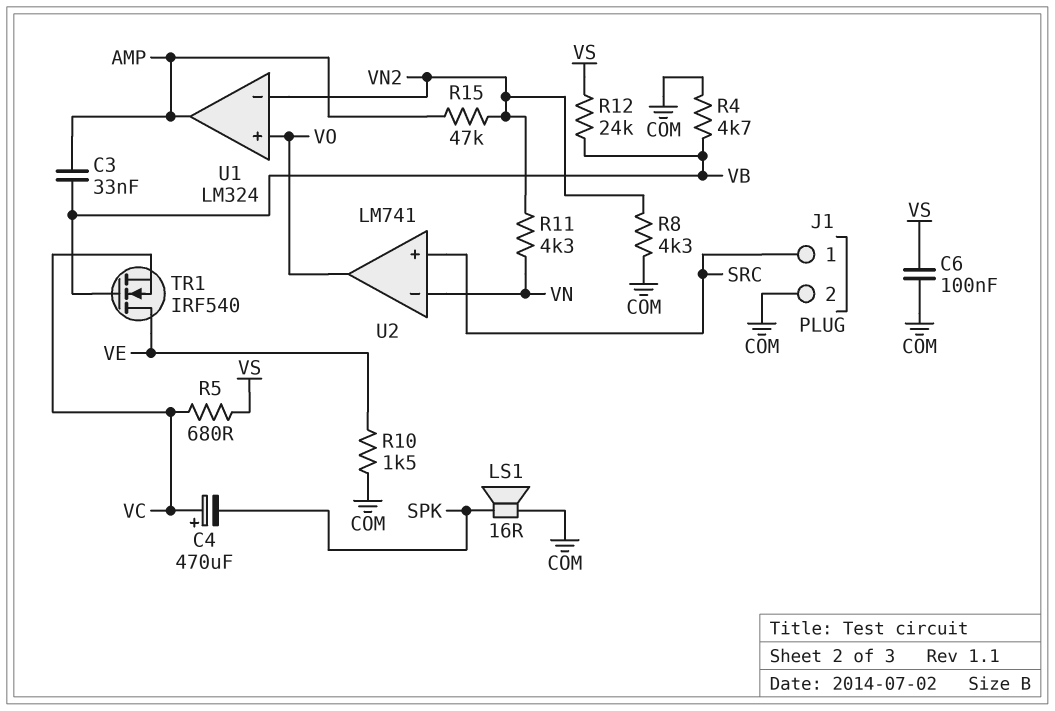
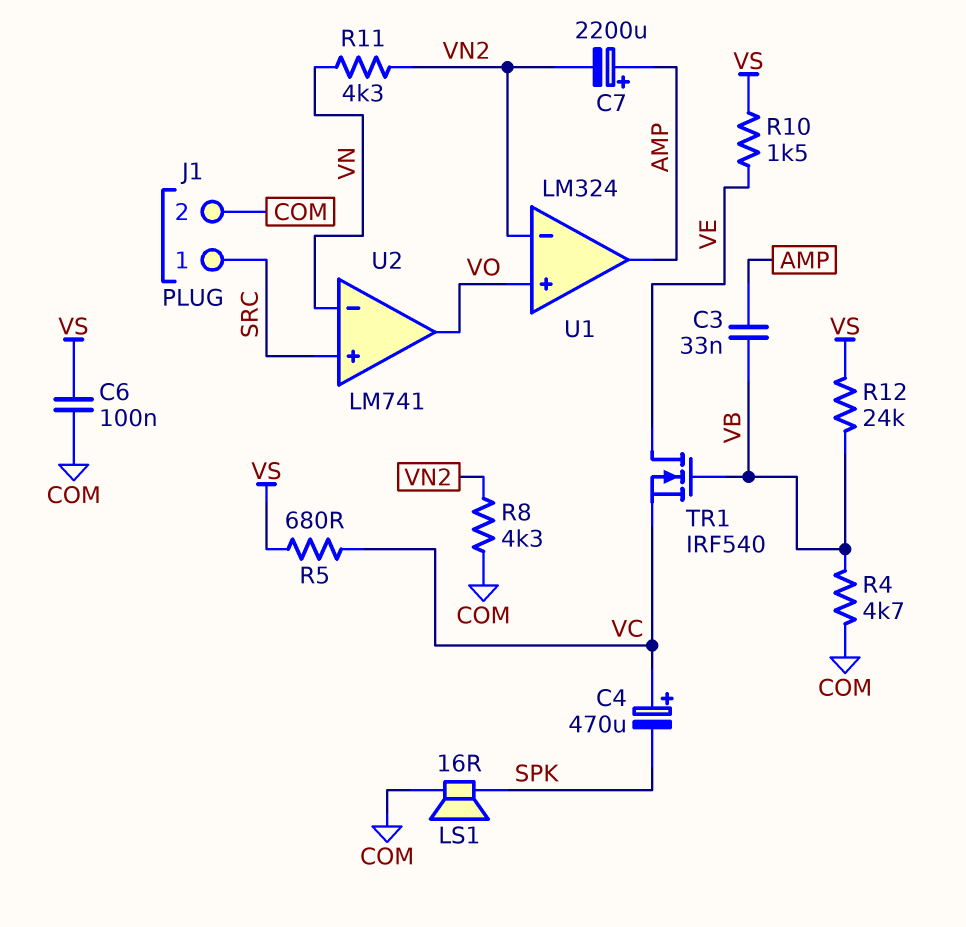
C7: none -> 2200uF (plus AMP, minus VN2)
R10: 1.5k (COM, VE) -> 1.5k (VE, VS)
R15: 47k (AMP, VN2) -> none

